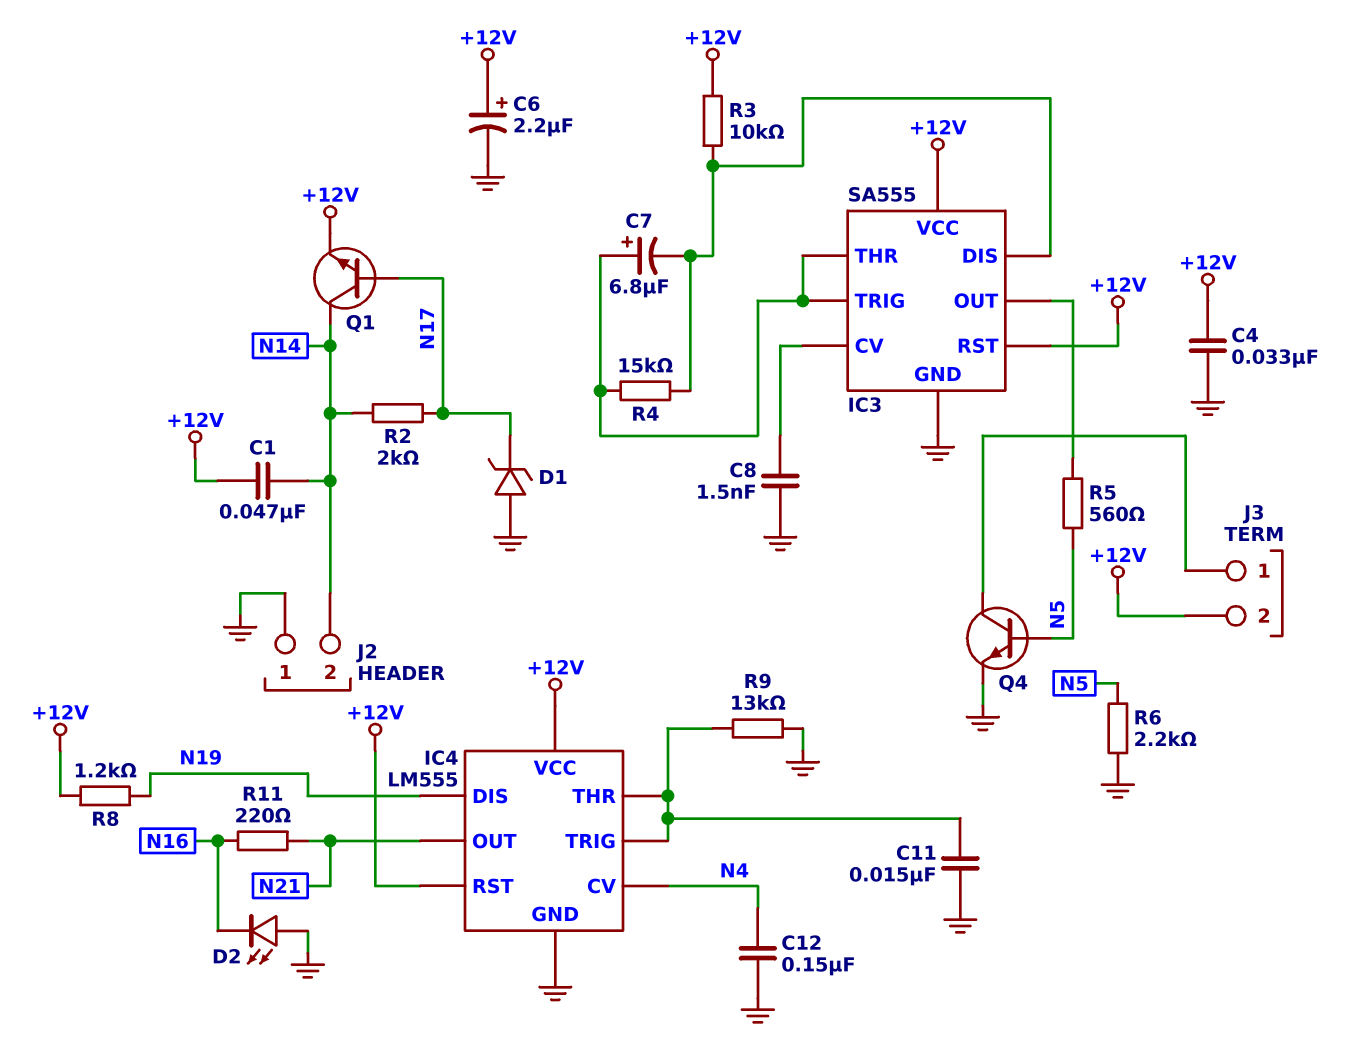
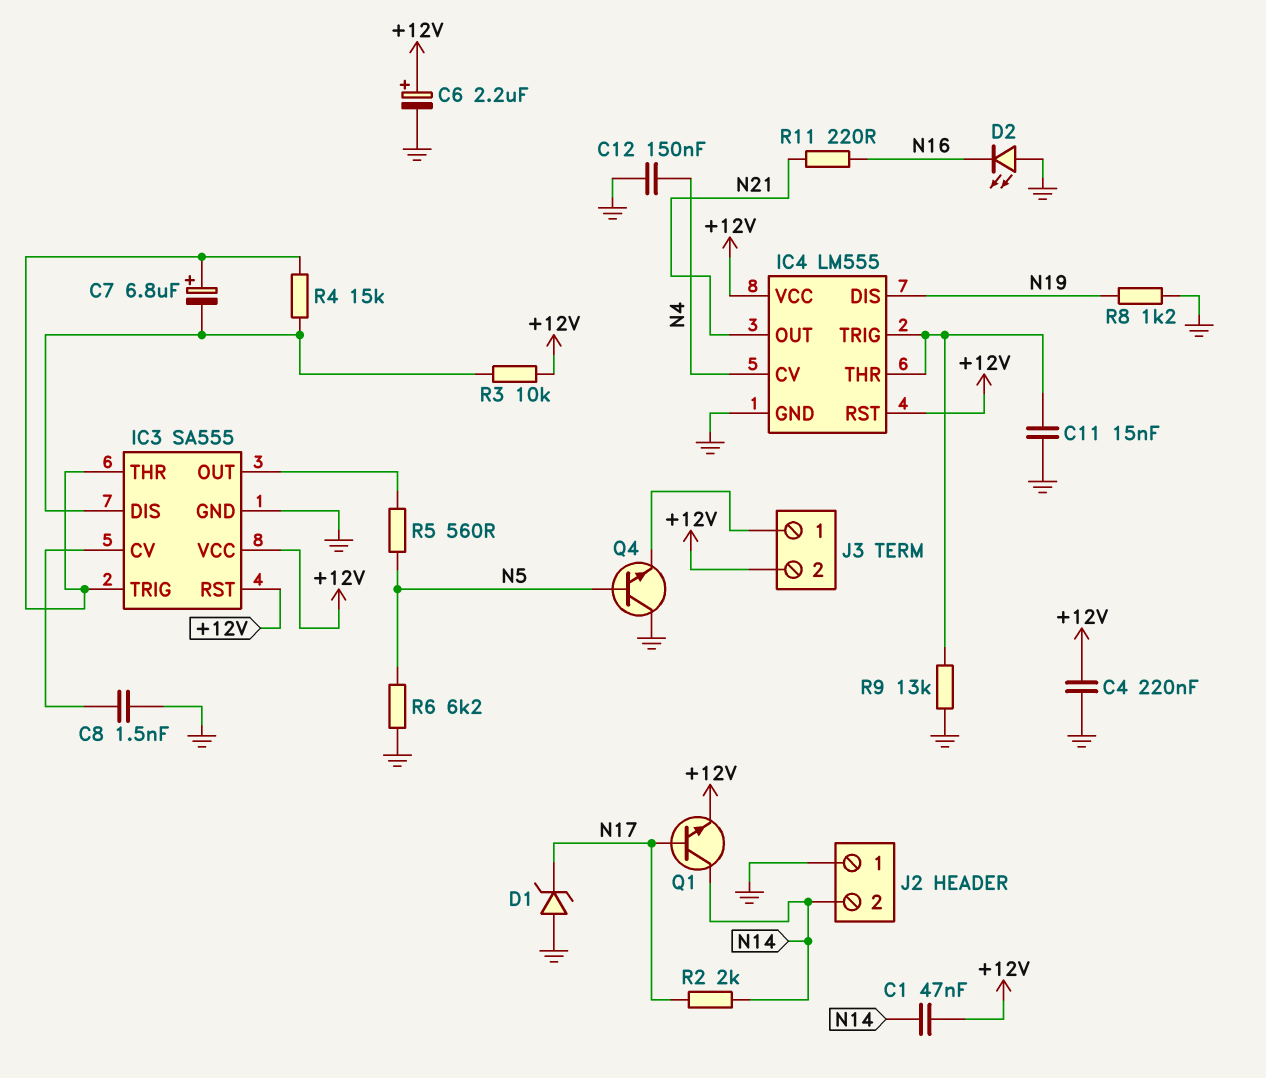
C4: 33nF (+12V, GND) -> 220nF (+12V, GND)
Q4: NPN (B N5, C J3/1, E GND) -> NPN (B N5, C GND, E J3/1)
R6: 2.2k (GND, N5) -> 6.2k (GND, N5)
R8: 1.2k (+12V, N19) -> 1.2k (GND, N19)

